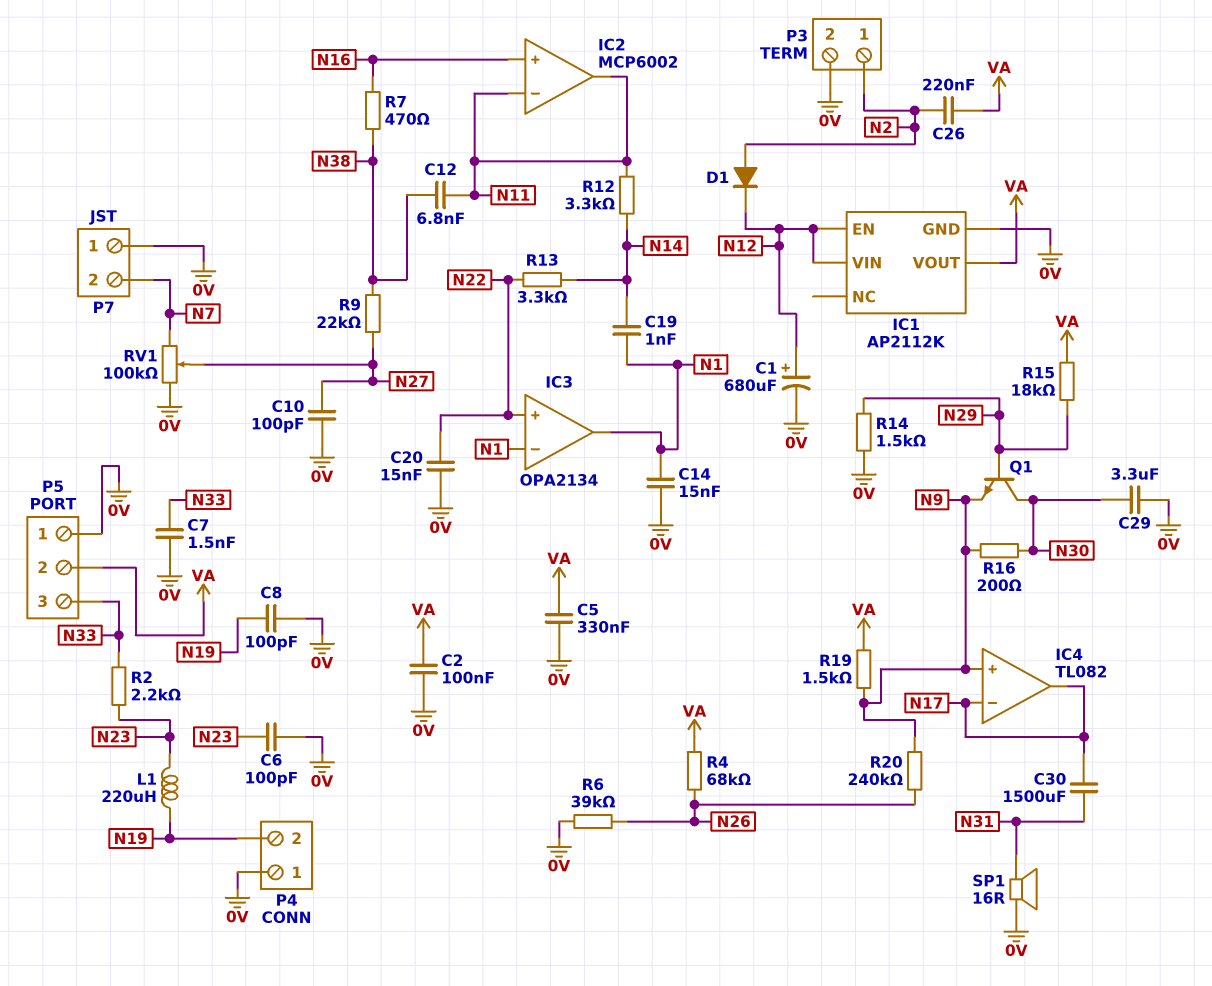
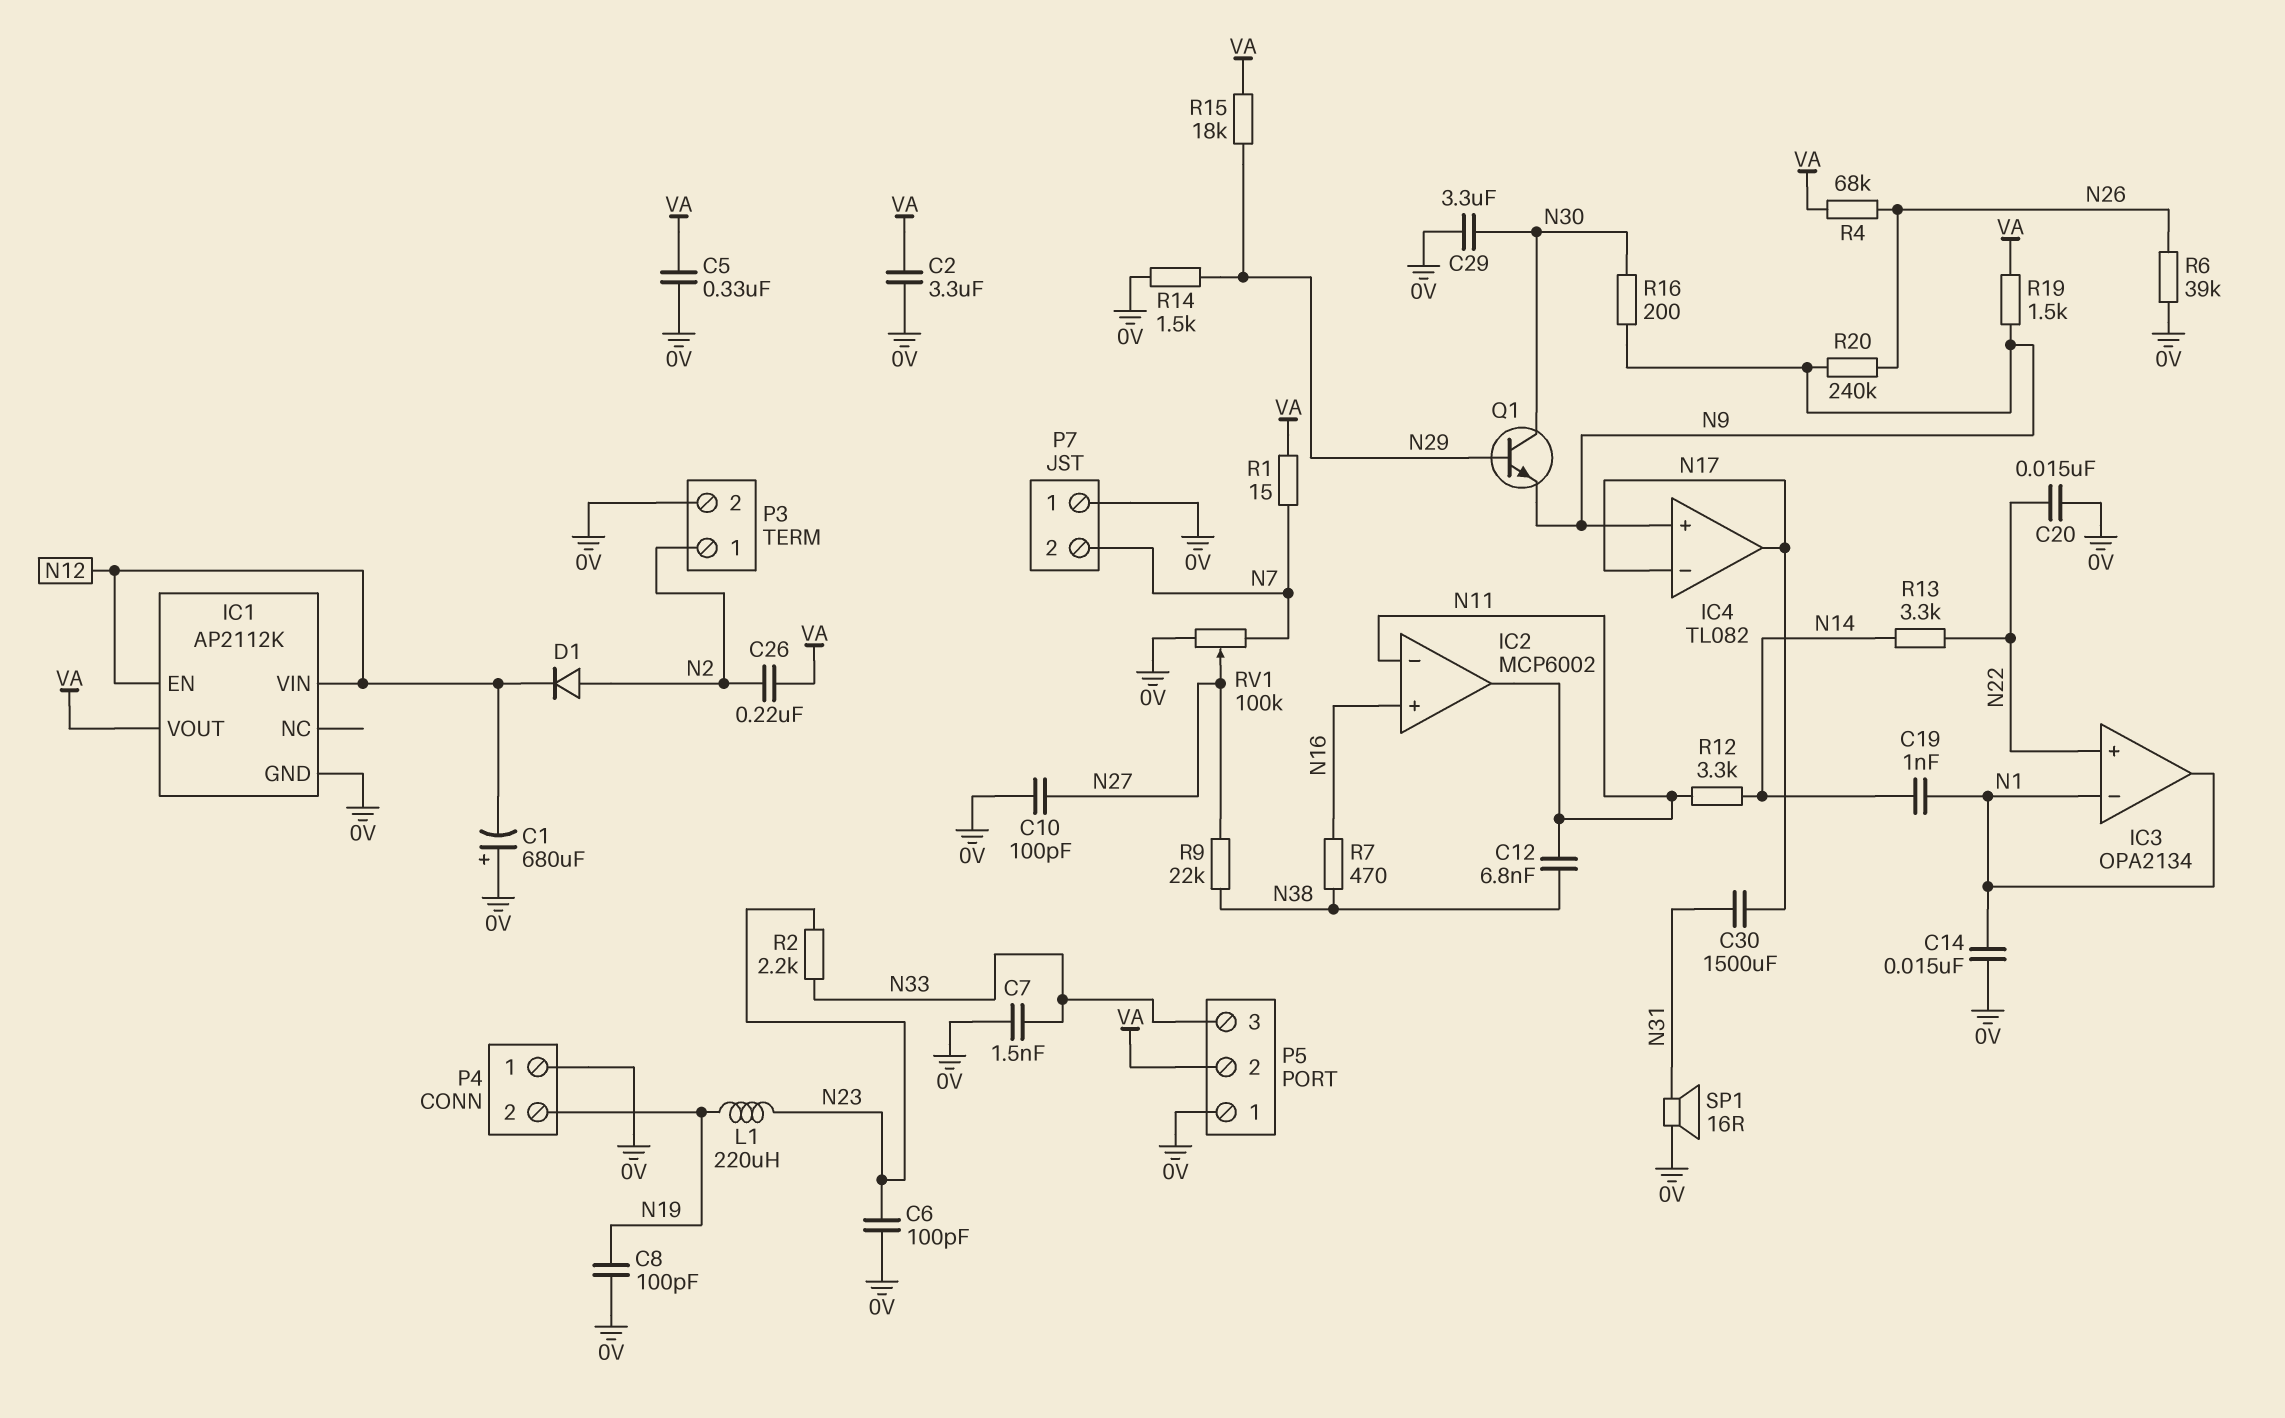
C1: 680uF (plus N12, minus 0V) -> 680uF (plus 0V, minus N12)
C2: 100nF (0V, VA) -> 3.3uF (0V, VA)
R1: none -> 15 (N7, VA)

